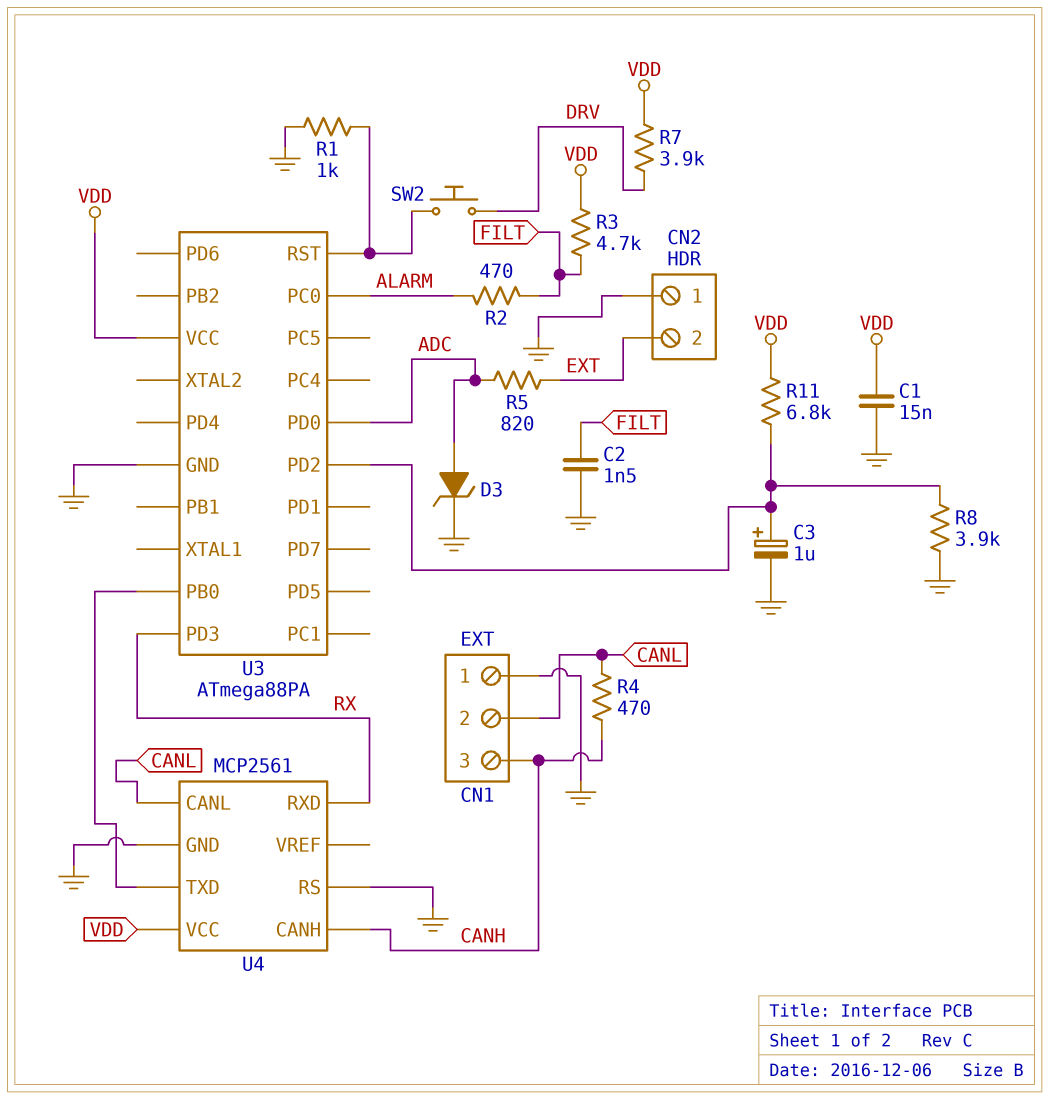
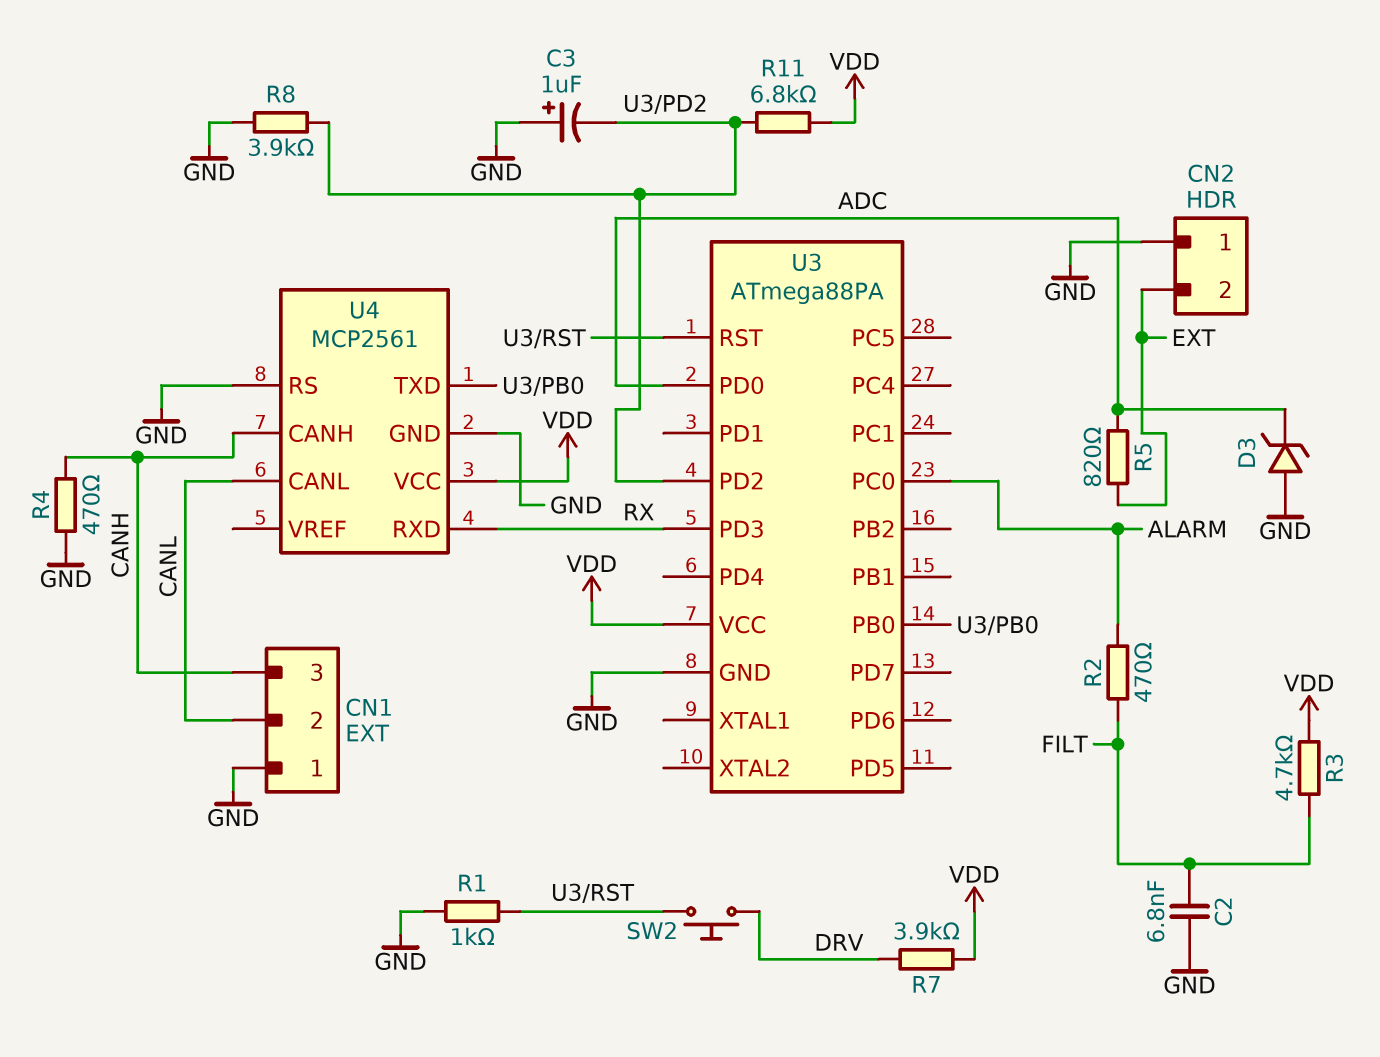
C1: 15nF (GND, VDD) -> none
C2: 1.5nF (FILT, GND) -> 6.8nF (FILT, GND)
C3: 1uF (plus U3/PD2, minus GND) -> 1uF (plus GND, minus U3/PD2)
D3: zener (A ADC, K GND) -> zener (A GND, K ADC)
R4: 470 (CANH, CANL) -> 470 (CANH, GND)

